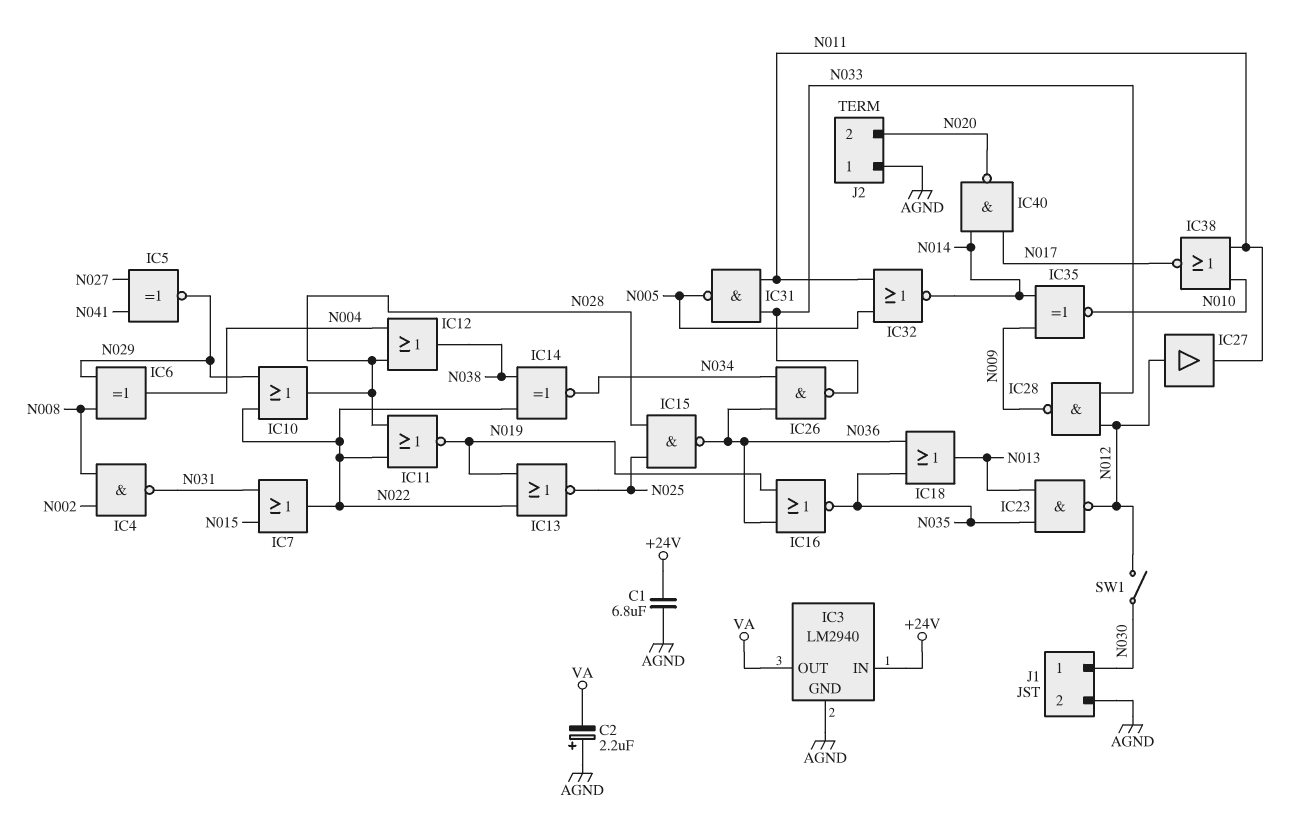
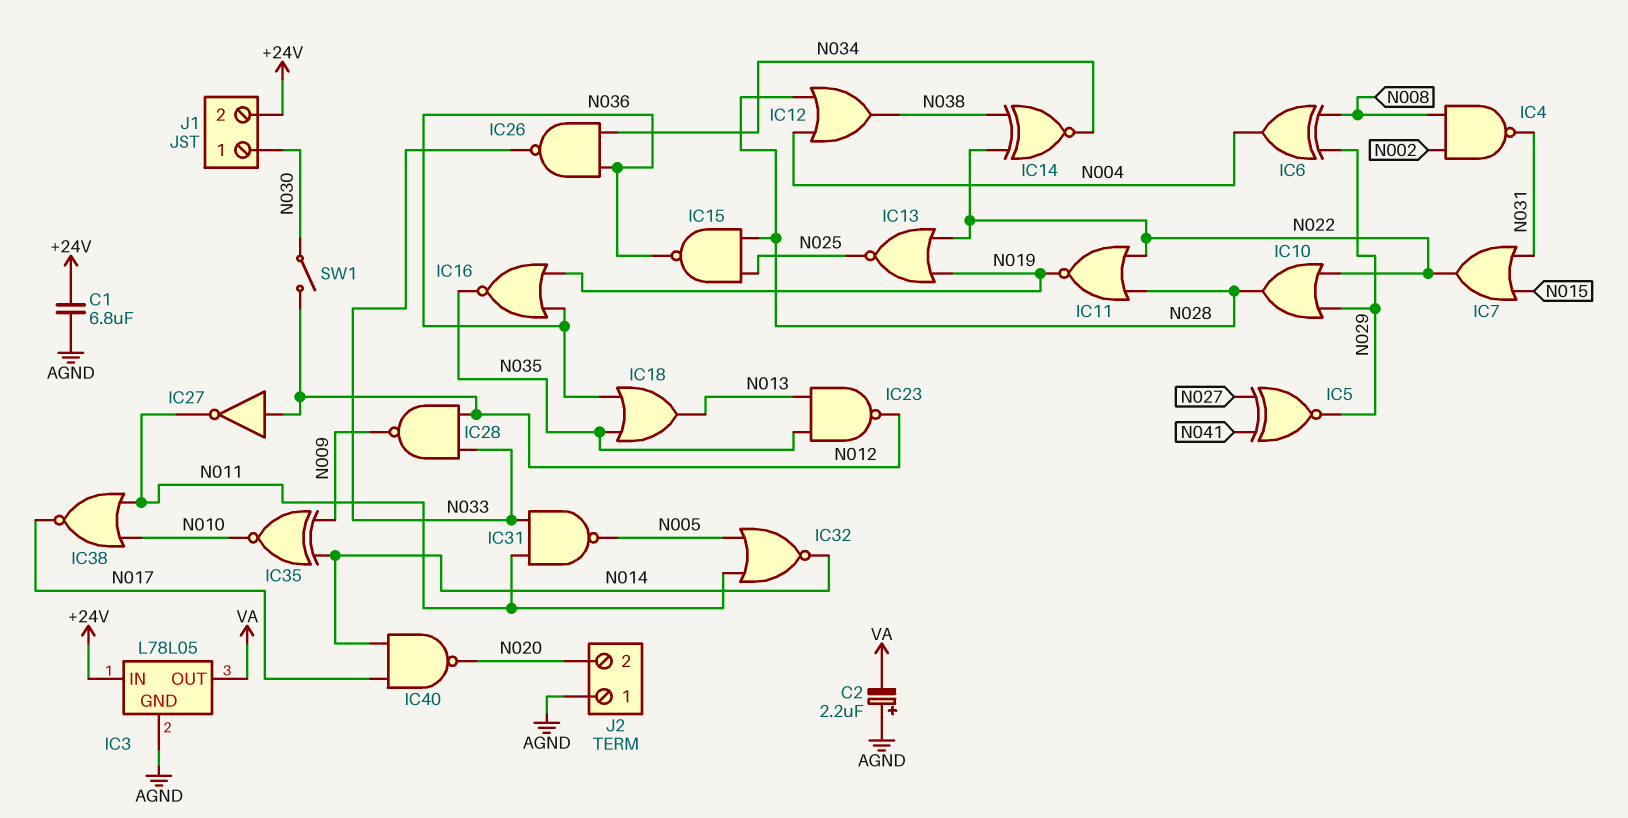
IC3: LM2940 -> L78L05
IC27: buffer (in N012, out N011) -> NOT (in N012, out N011)
J1 pin 2: AGND -> +24V

